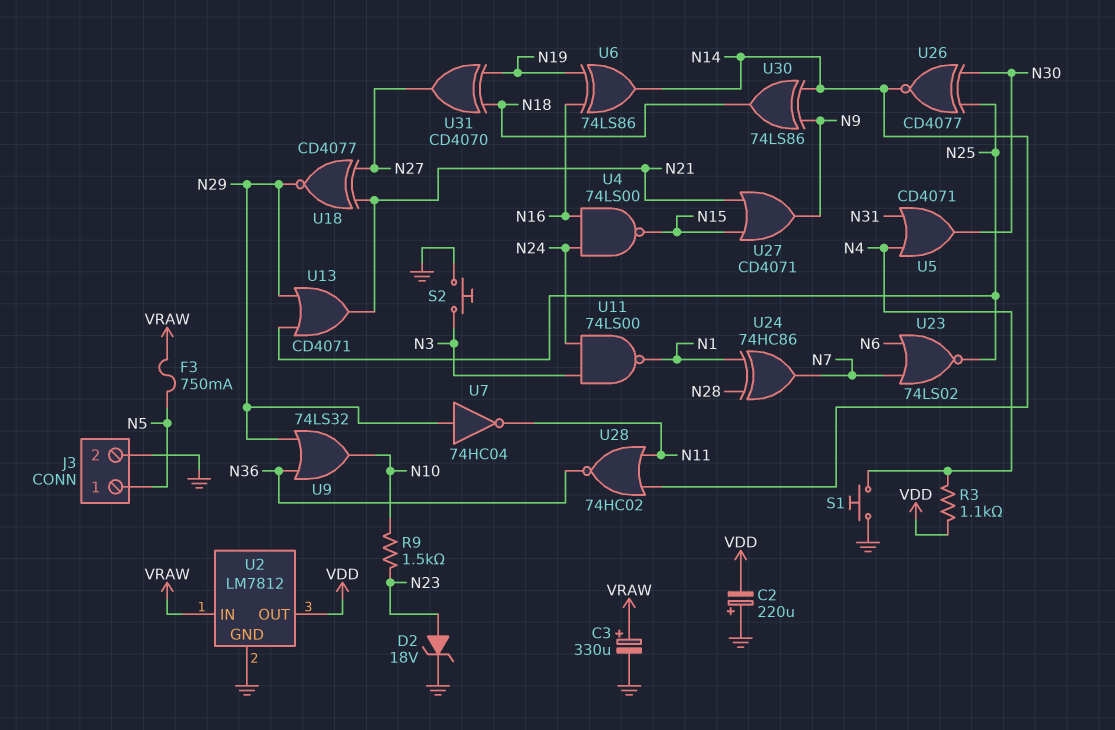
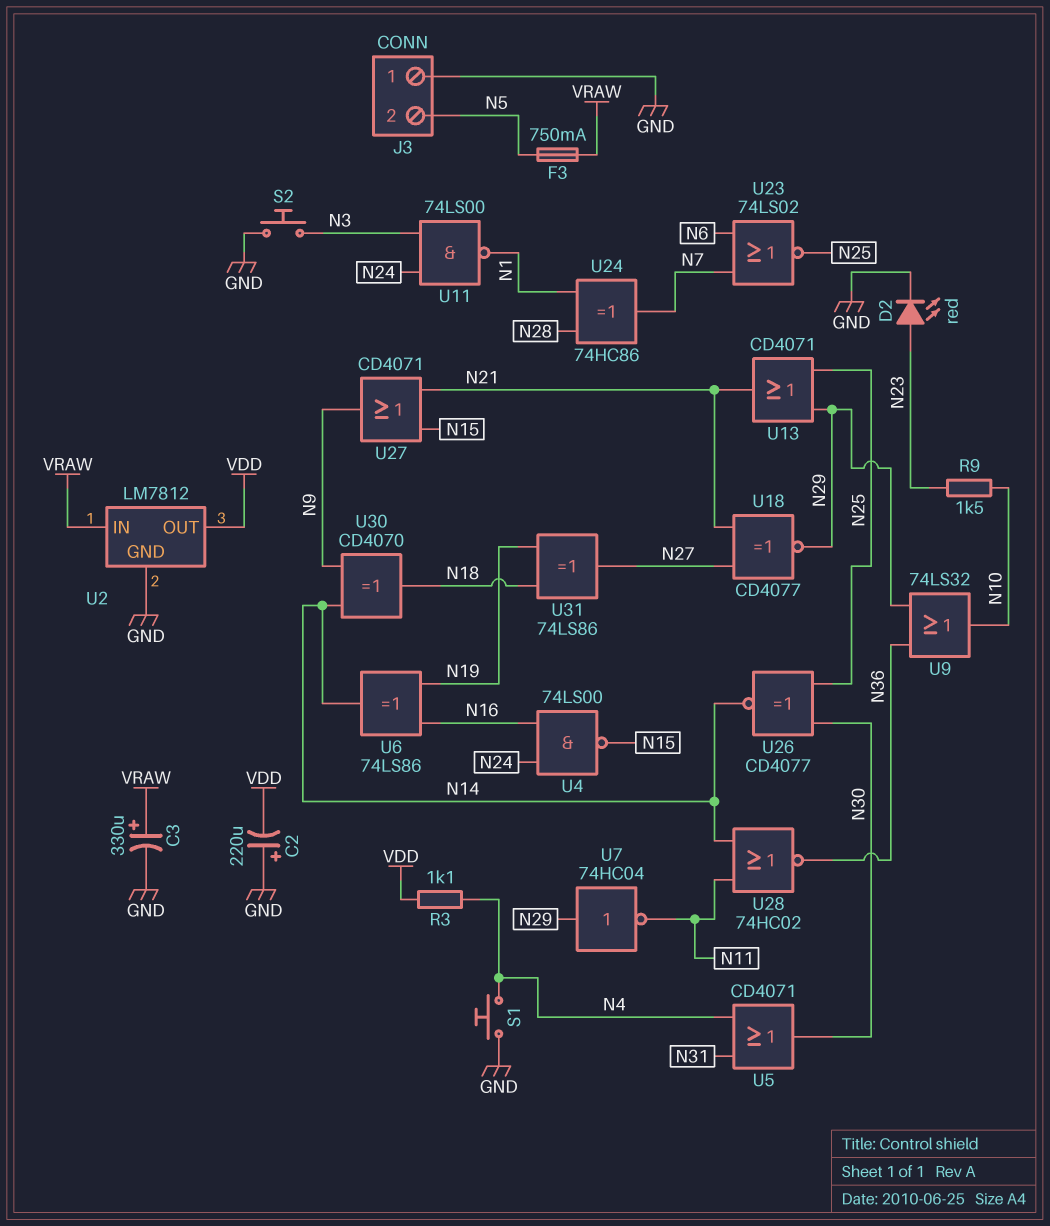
D2: zener 18V (A N23, K GND) -> LED red (A N23, K GND)
J3 pin 1: N5 -> GND
J3 pin 2: GND -> N5
U30: XOR 74LS86 (in N9, in N14, out N18) -> XOR CD4070 (in N9, in N14, out N18)
U31: XOR CD4070 (in N18, in N19, out N27) -> XOR 74LS86 (in N18, in N19, out N27)

